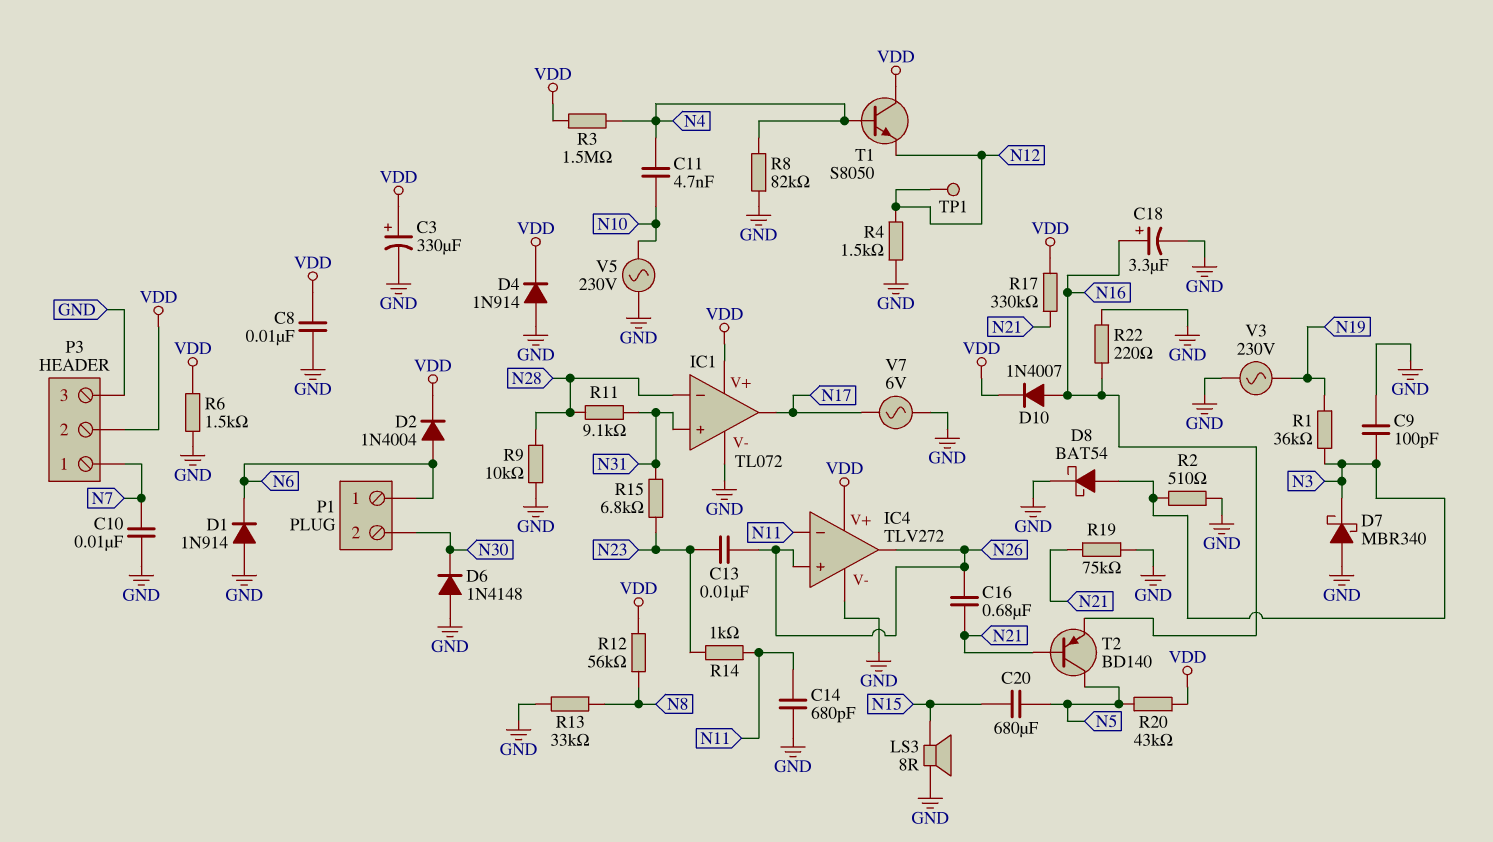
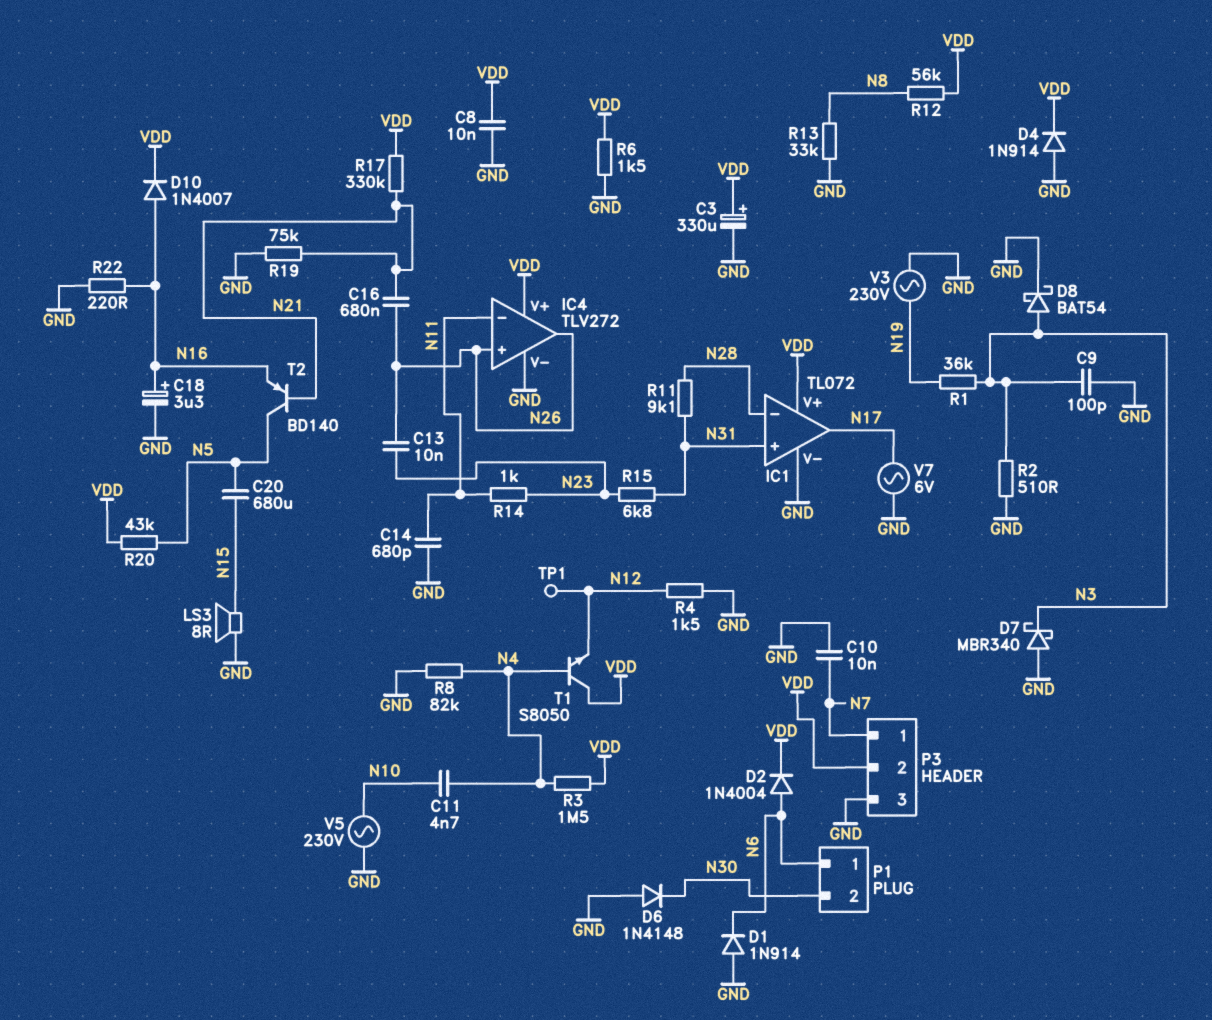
R9: 10k (GND, N28) -> none

